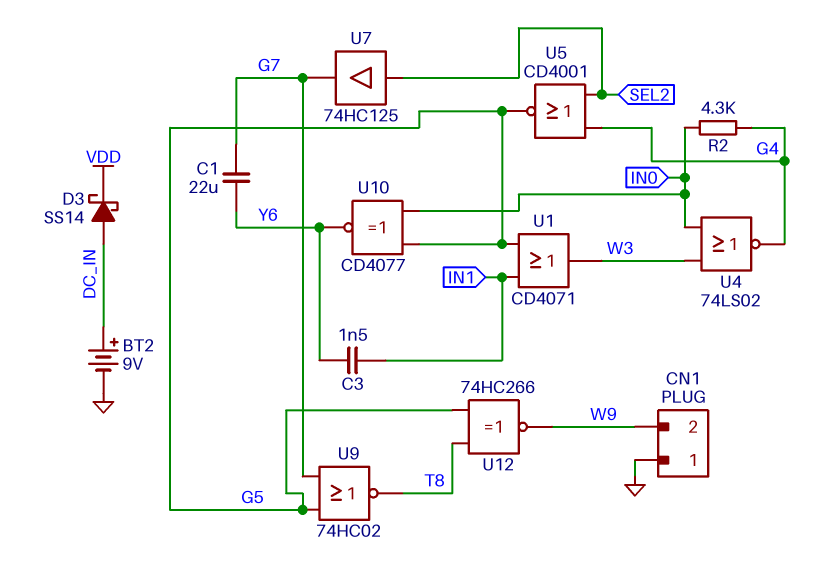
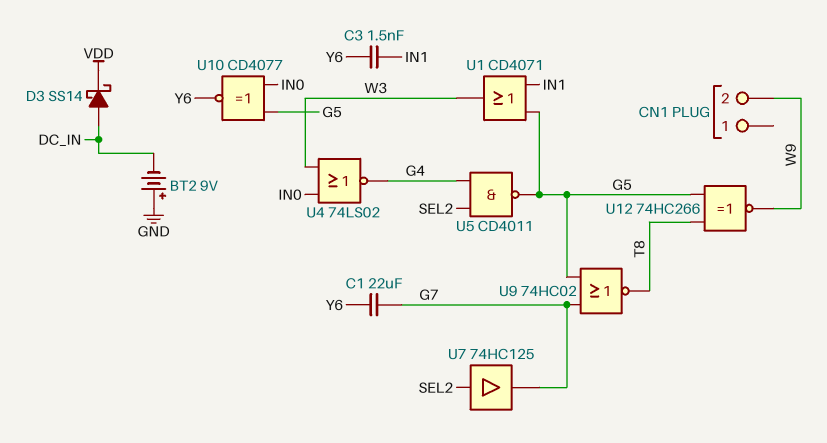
BT2: 9V (plus DC_IN, minus GND) -> 9V (plus GND, minus DC_IN)
CN1 pin 1: GND -> none
R2: 4.3k (G4, IN0) -> none
U5: NOR CD4001 (in G4, in SEL2, out G5) -> NAND CD4011 (in G4, in SEL2, out G5)

